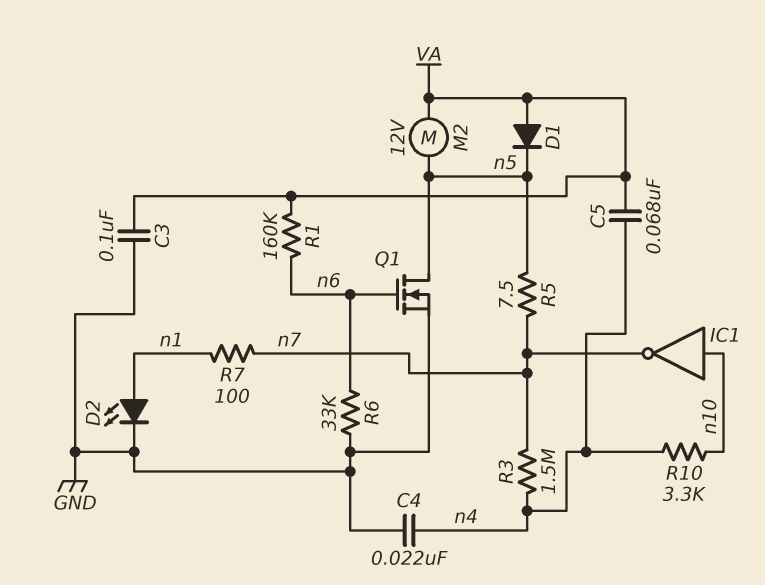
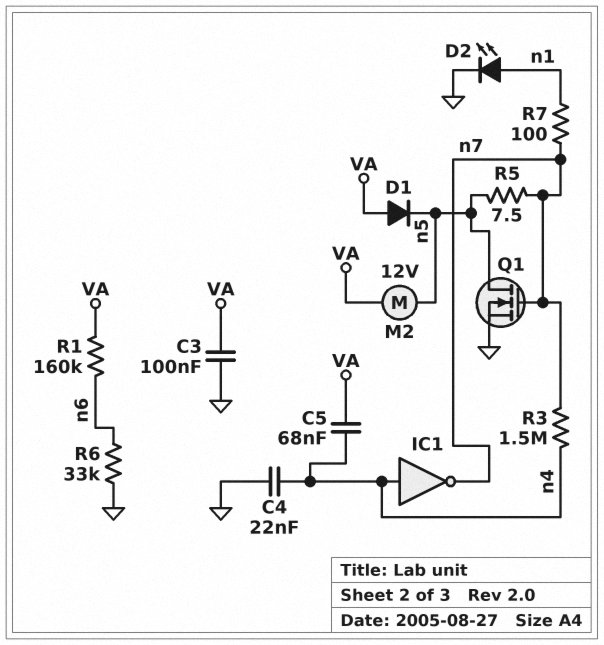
IC1: NOT (in n10, out n7) -> NOT (in n4, out n7)
Q1: NMOS (G n6, D n5, S GND) -> NMOS (G n7, D n5, S GND)
R10: 3.3k (n4, n10) -> none

